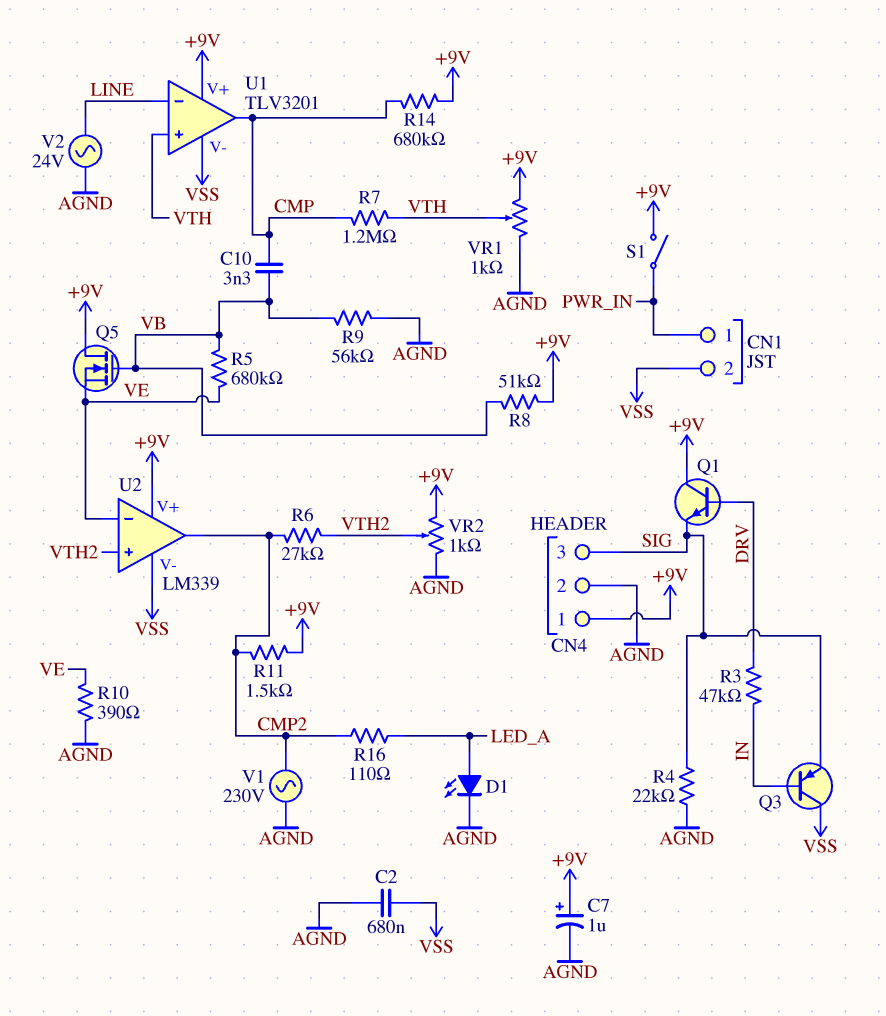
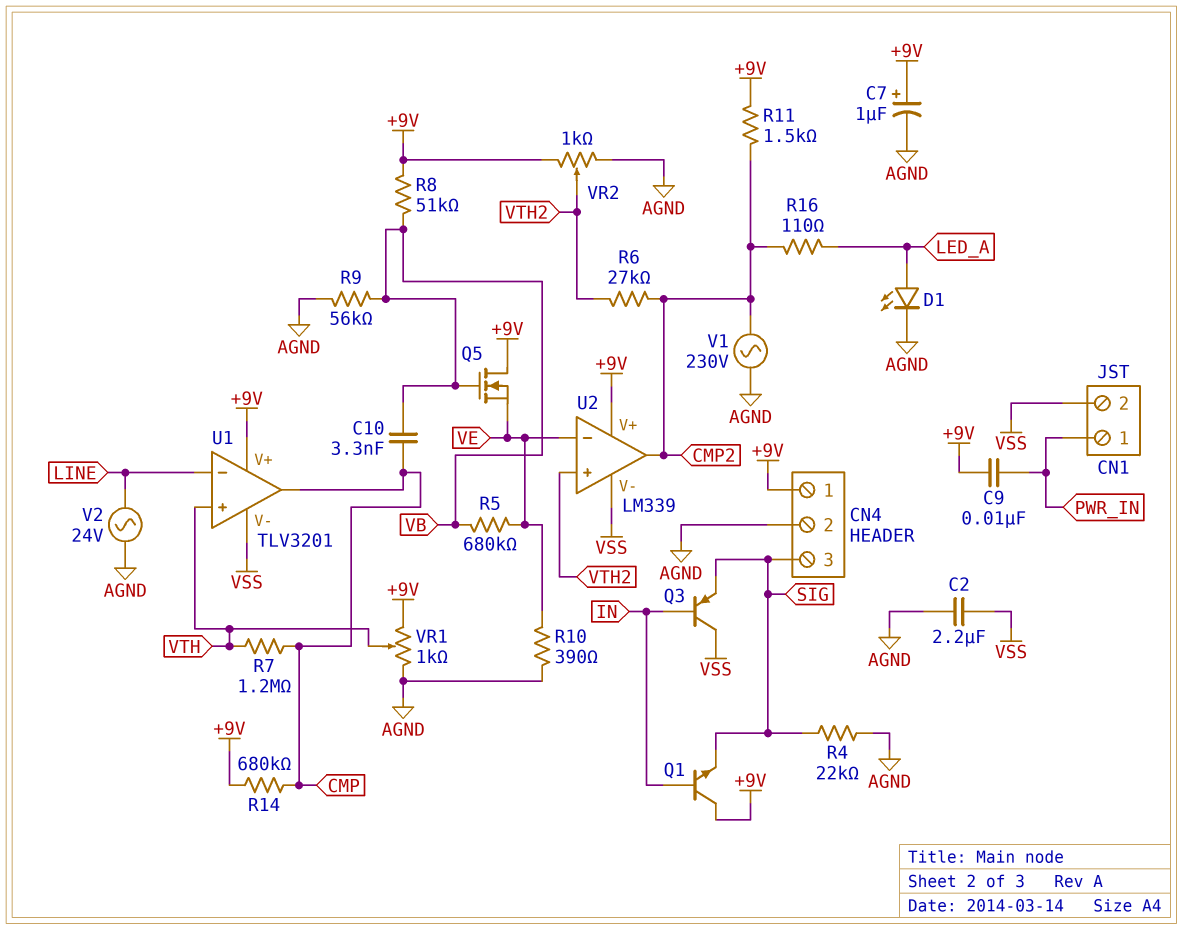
C2: 680nF (AGND, VSS) -> 2.2uF (AGND, VSS)
C9: none -> 10nF (+9V, PWR_IN)
Q1: NPN (B DRV, C +9V, E SIG) -> NPN (B IN, C +9V, E SIG)
R3: 47k (DRV, IN) -> none
S1: switch (+9V, PWR_IN) -> none

